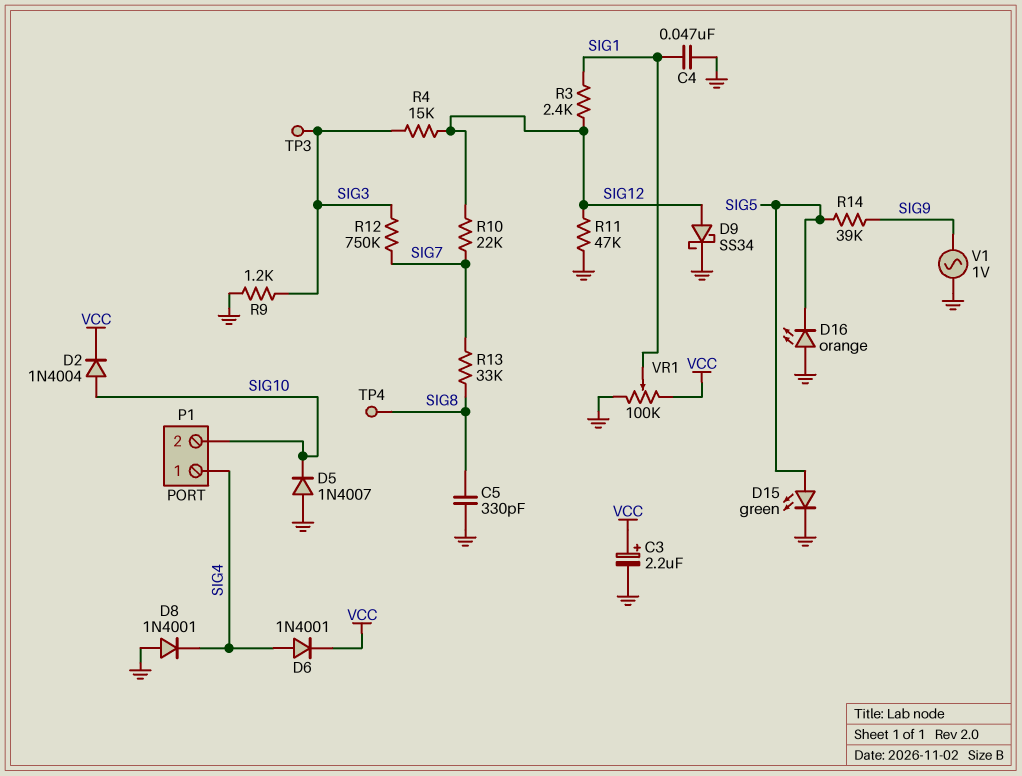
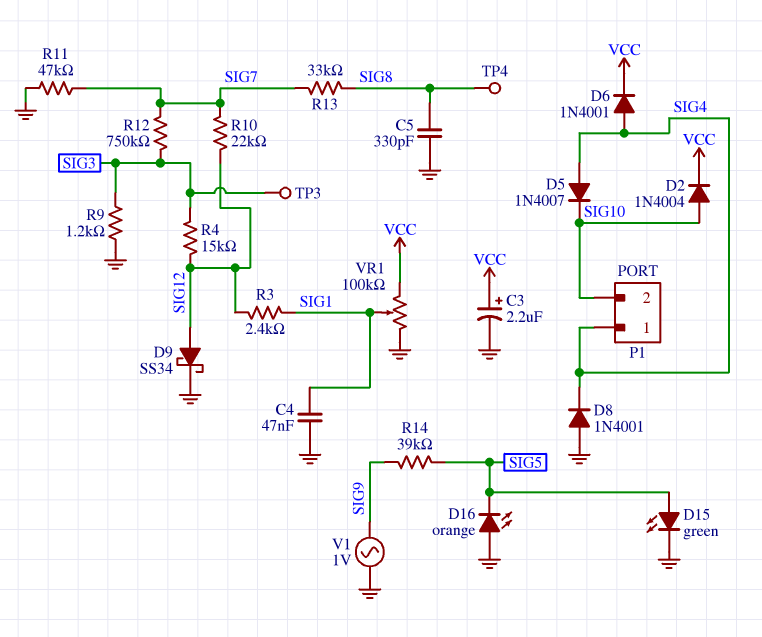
D5: diode 1N4007 (A GND, K SIG10) -> diode 1N4007 (A SIG4, K SIG10)
R11: 47k (GND, SIG12) -> 47k (GND, SIG7)

